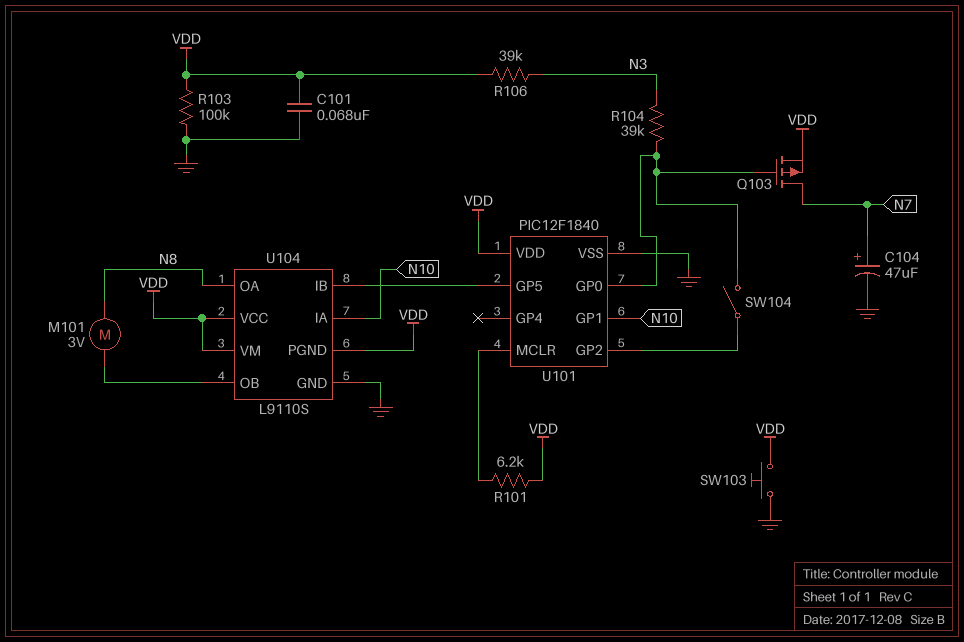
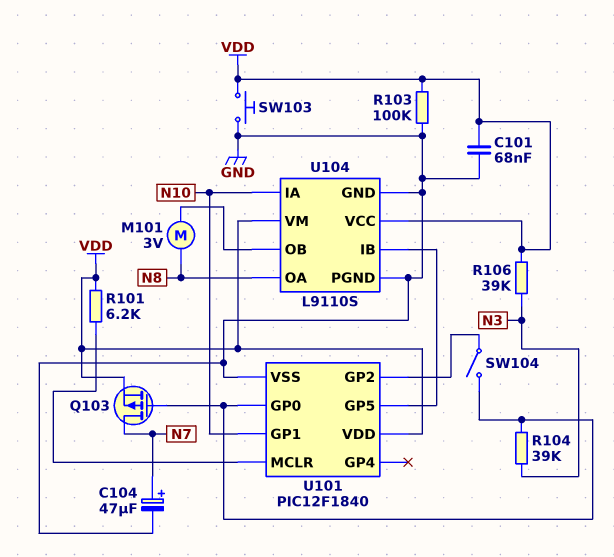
U104 pin PGND: VDD -> GND

